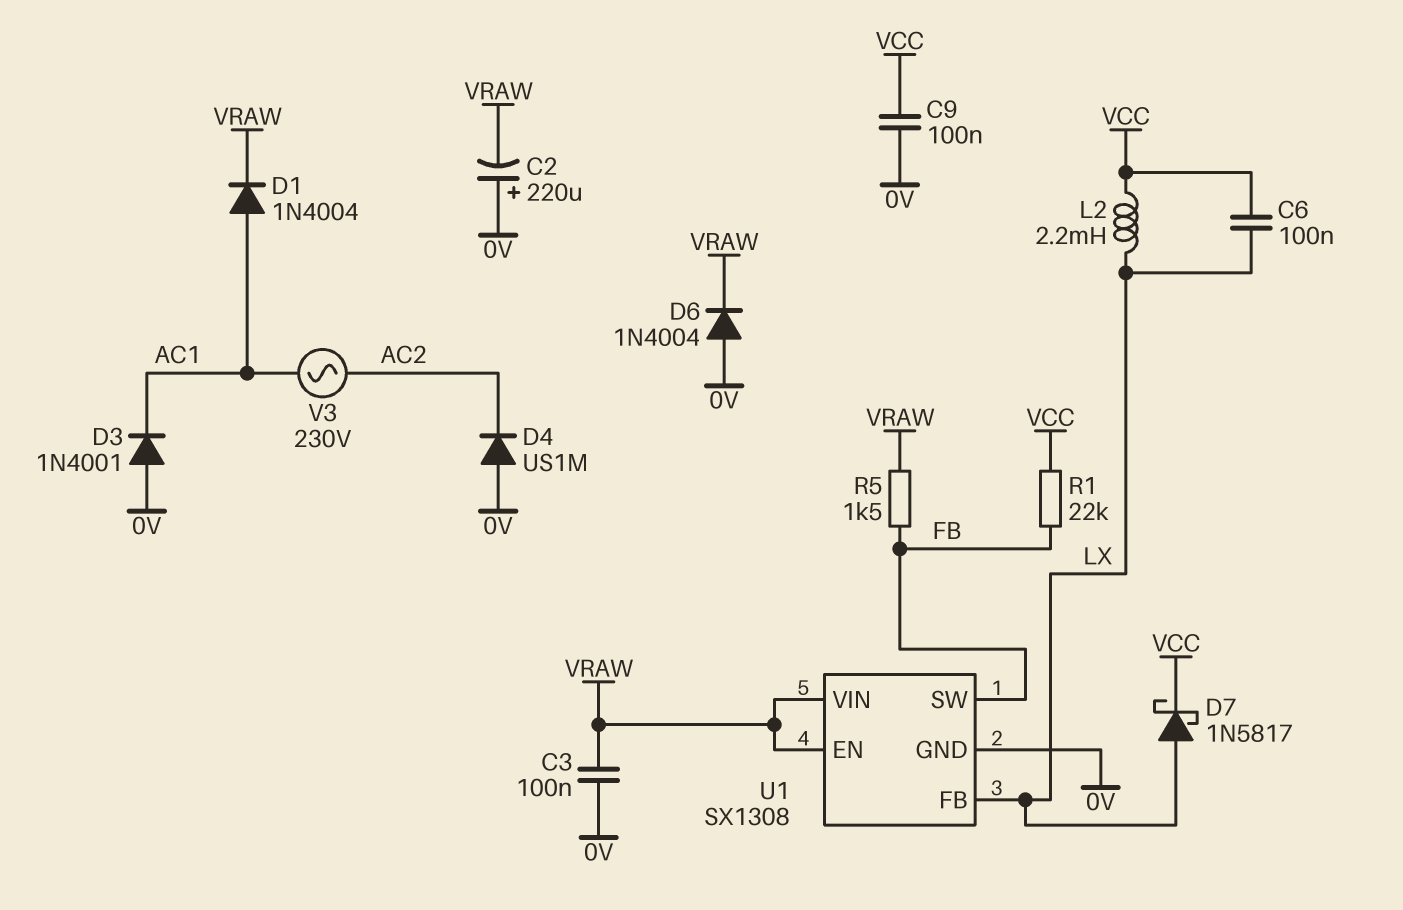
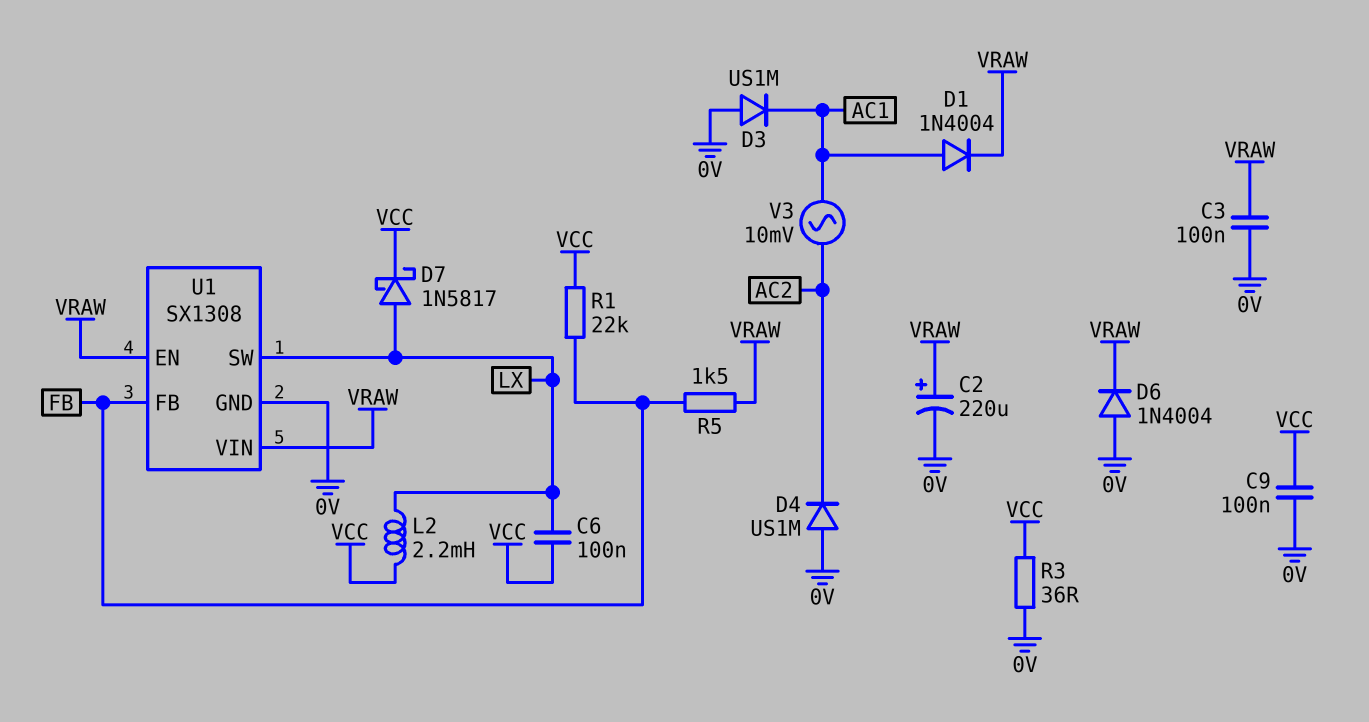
C2: 220uF (plus 0V, minus VRAW) -> 220uF (plus VRAW, minus 0V)
D3: diode 1N4001 (A 0V, K AC1) -> diode US1M (A 0V, K AC1)
R3: none -> 36 (0V, VCC)
U1 pin FB: LX -> FB
U1 pin SW: FB -> LX
V3: AC 230V (AC1, AC2) -> AC 10mV (AC1, AC2)

